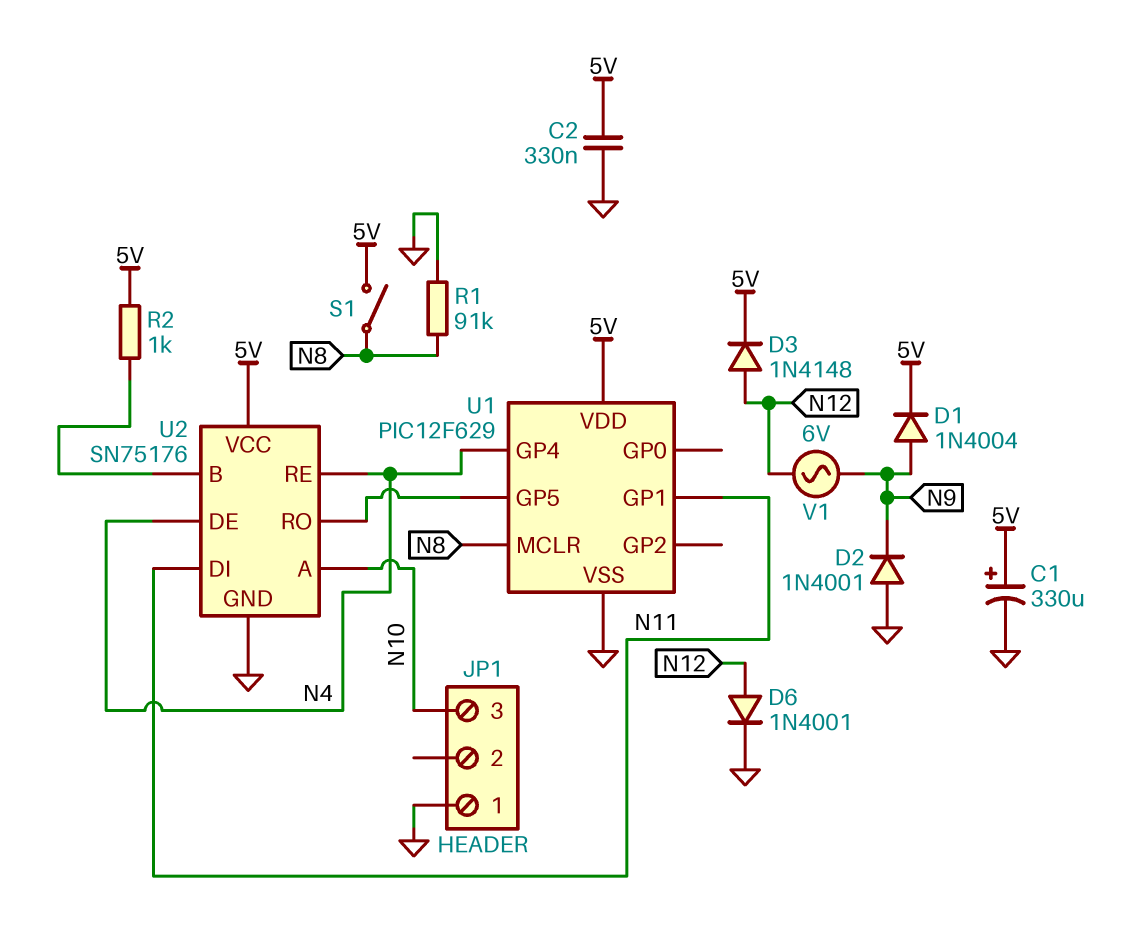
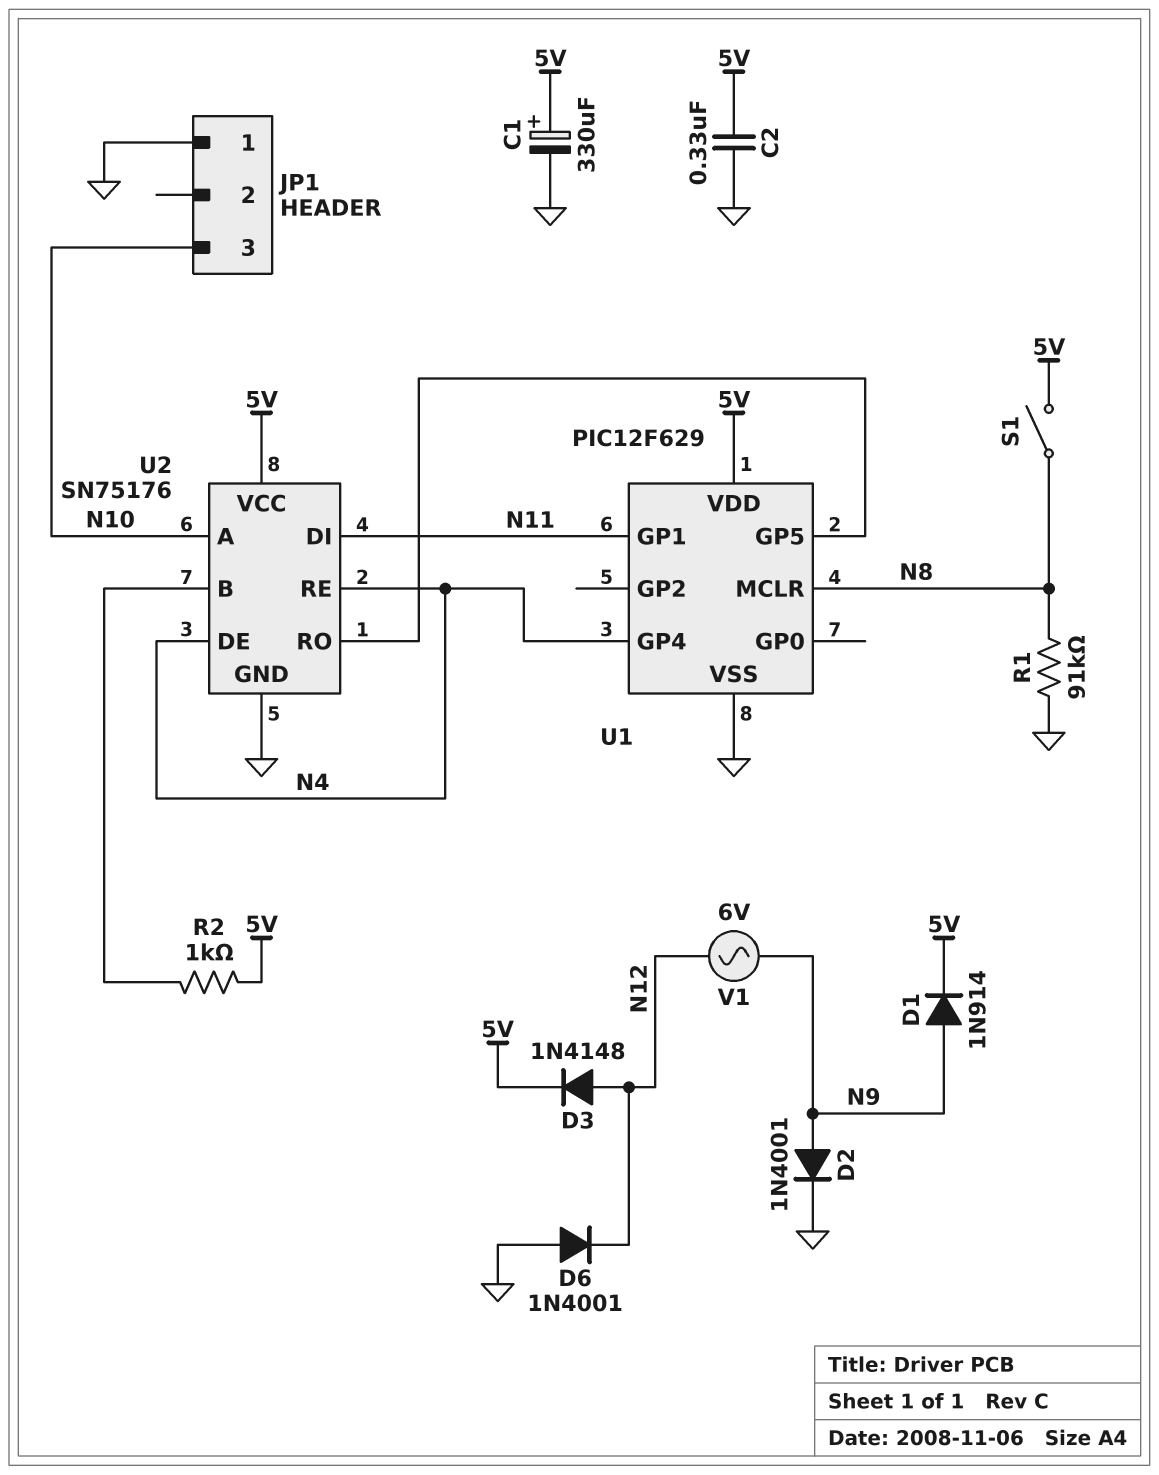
D1: diode 1N4004 (A N9, K 5V) -> diode 1N914 (A N9, K 5V)
D2: diode 1N4001 (A GND, K N9) -> diode 1N4001 (A N9, K GND)
D6: diode 1N4001 (A N12, K GND) -> diode 1N4001 (A GND, K N12)

